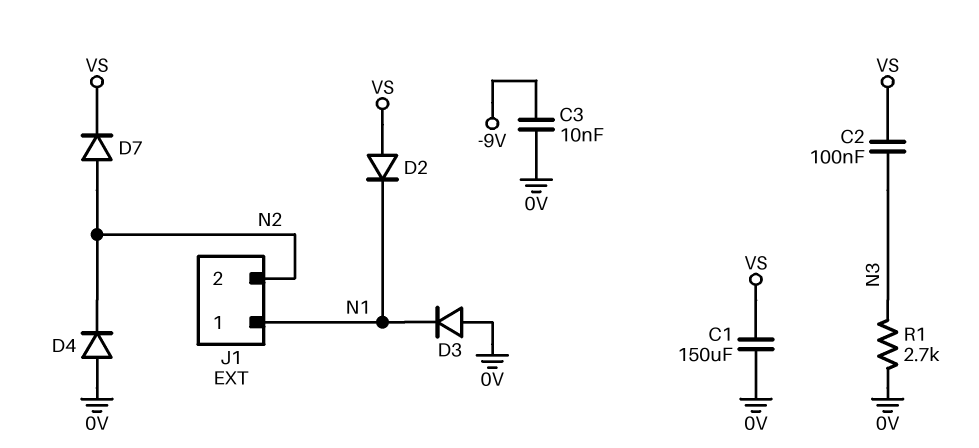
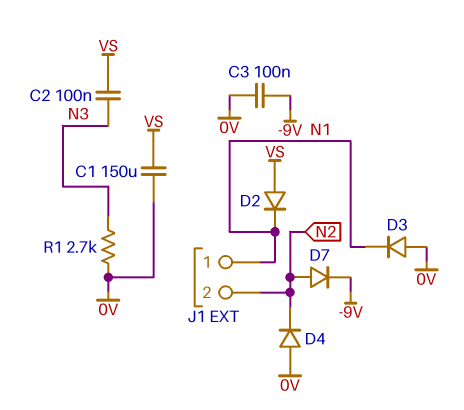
C3: 10nF (-9V, 0V) -> 100nF (-9V, 0V)
D7: diode (A N2, K VS) -> diode (A N2, K -9V)

